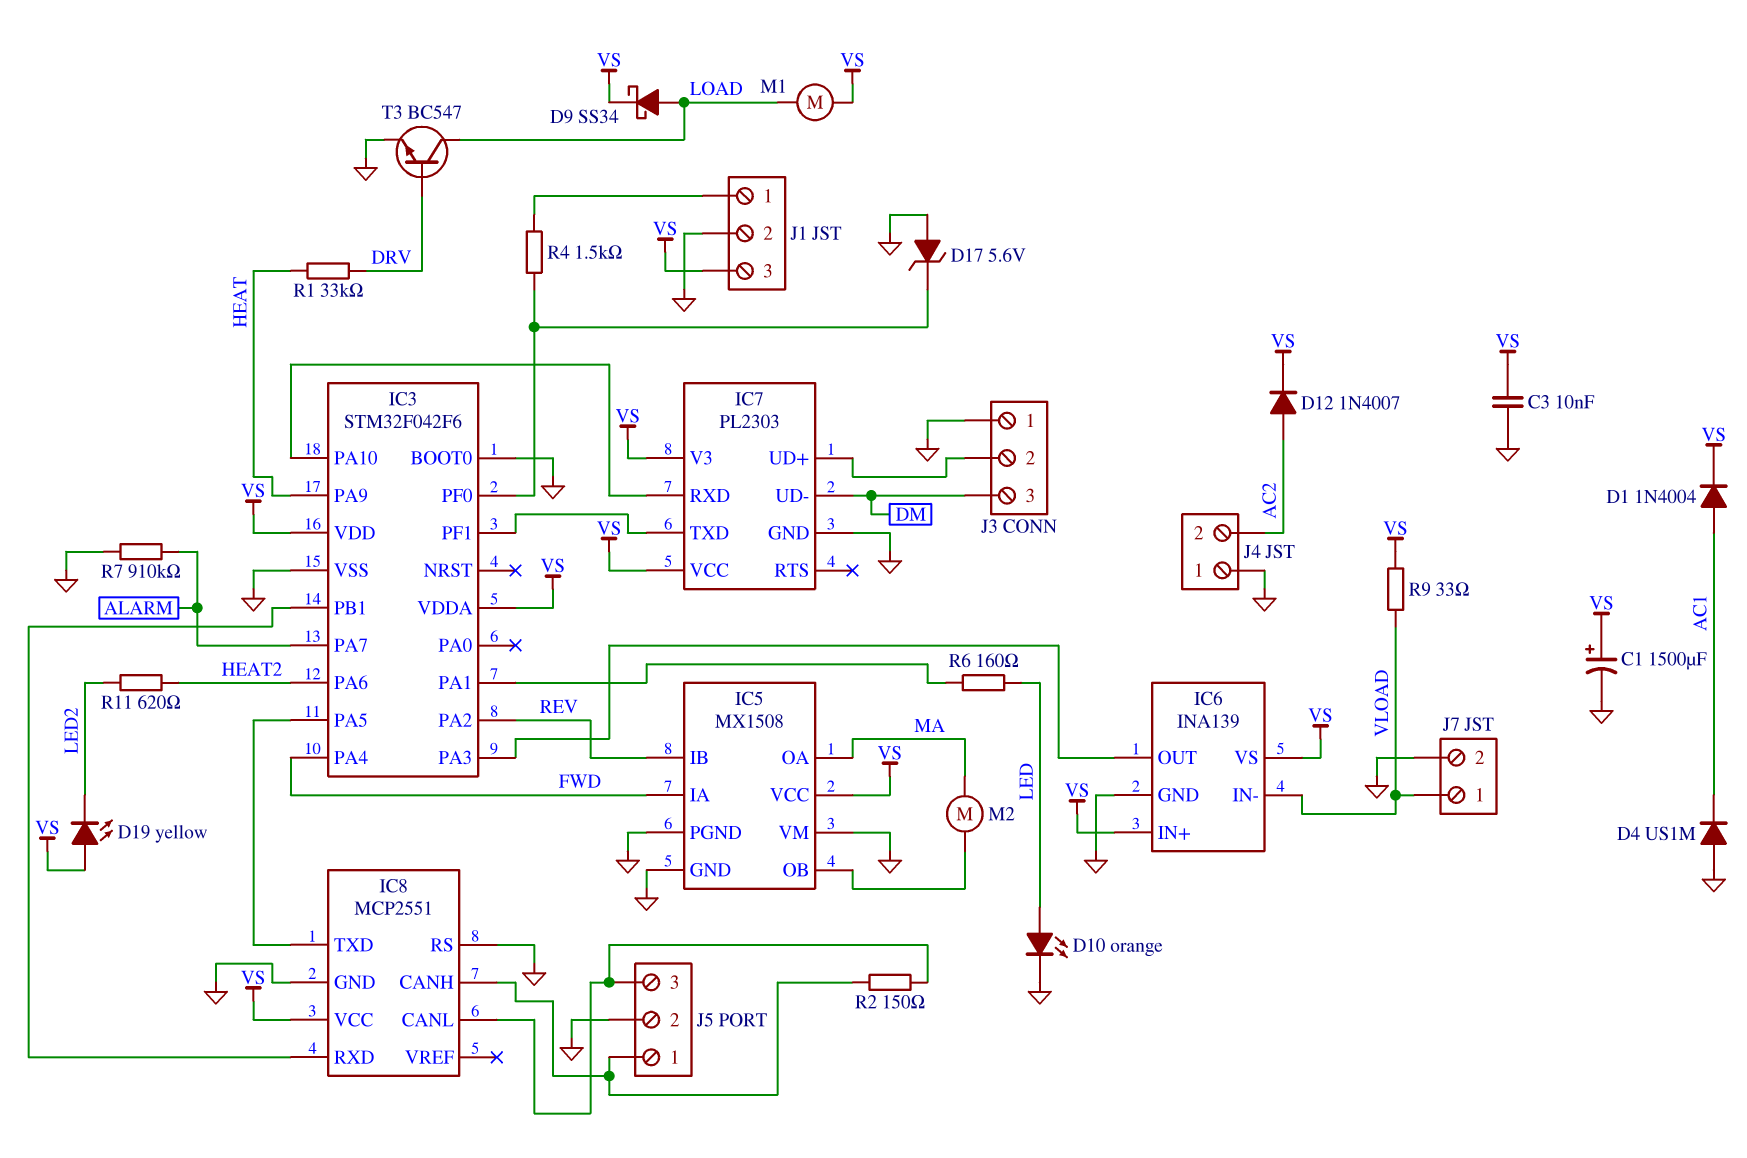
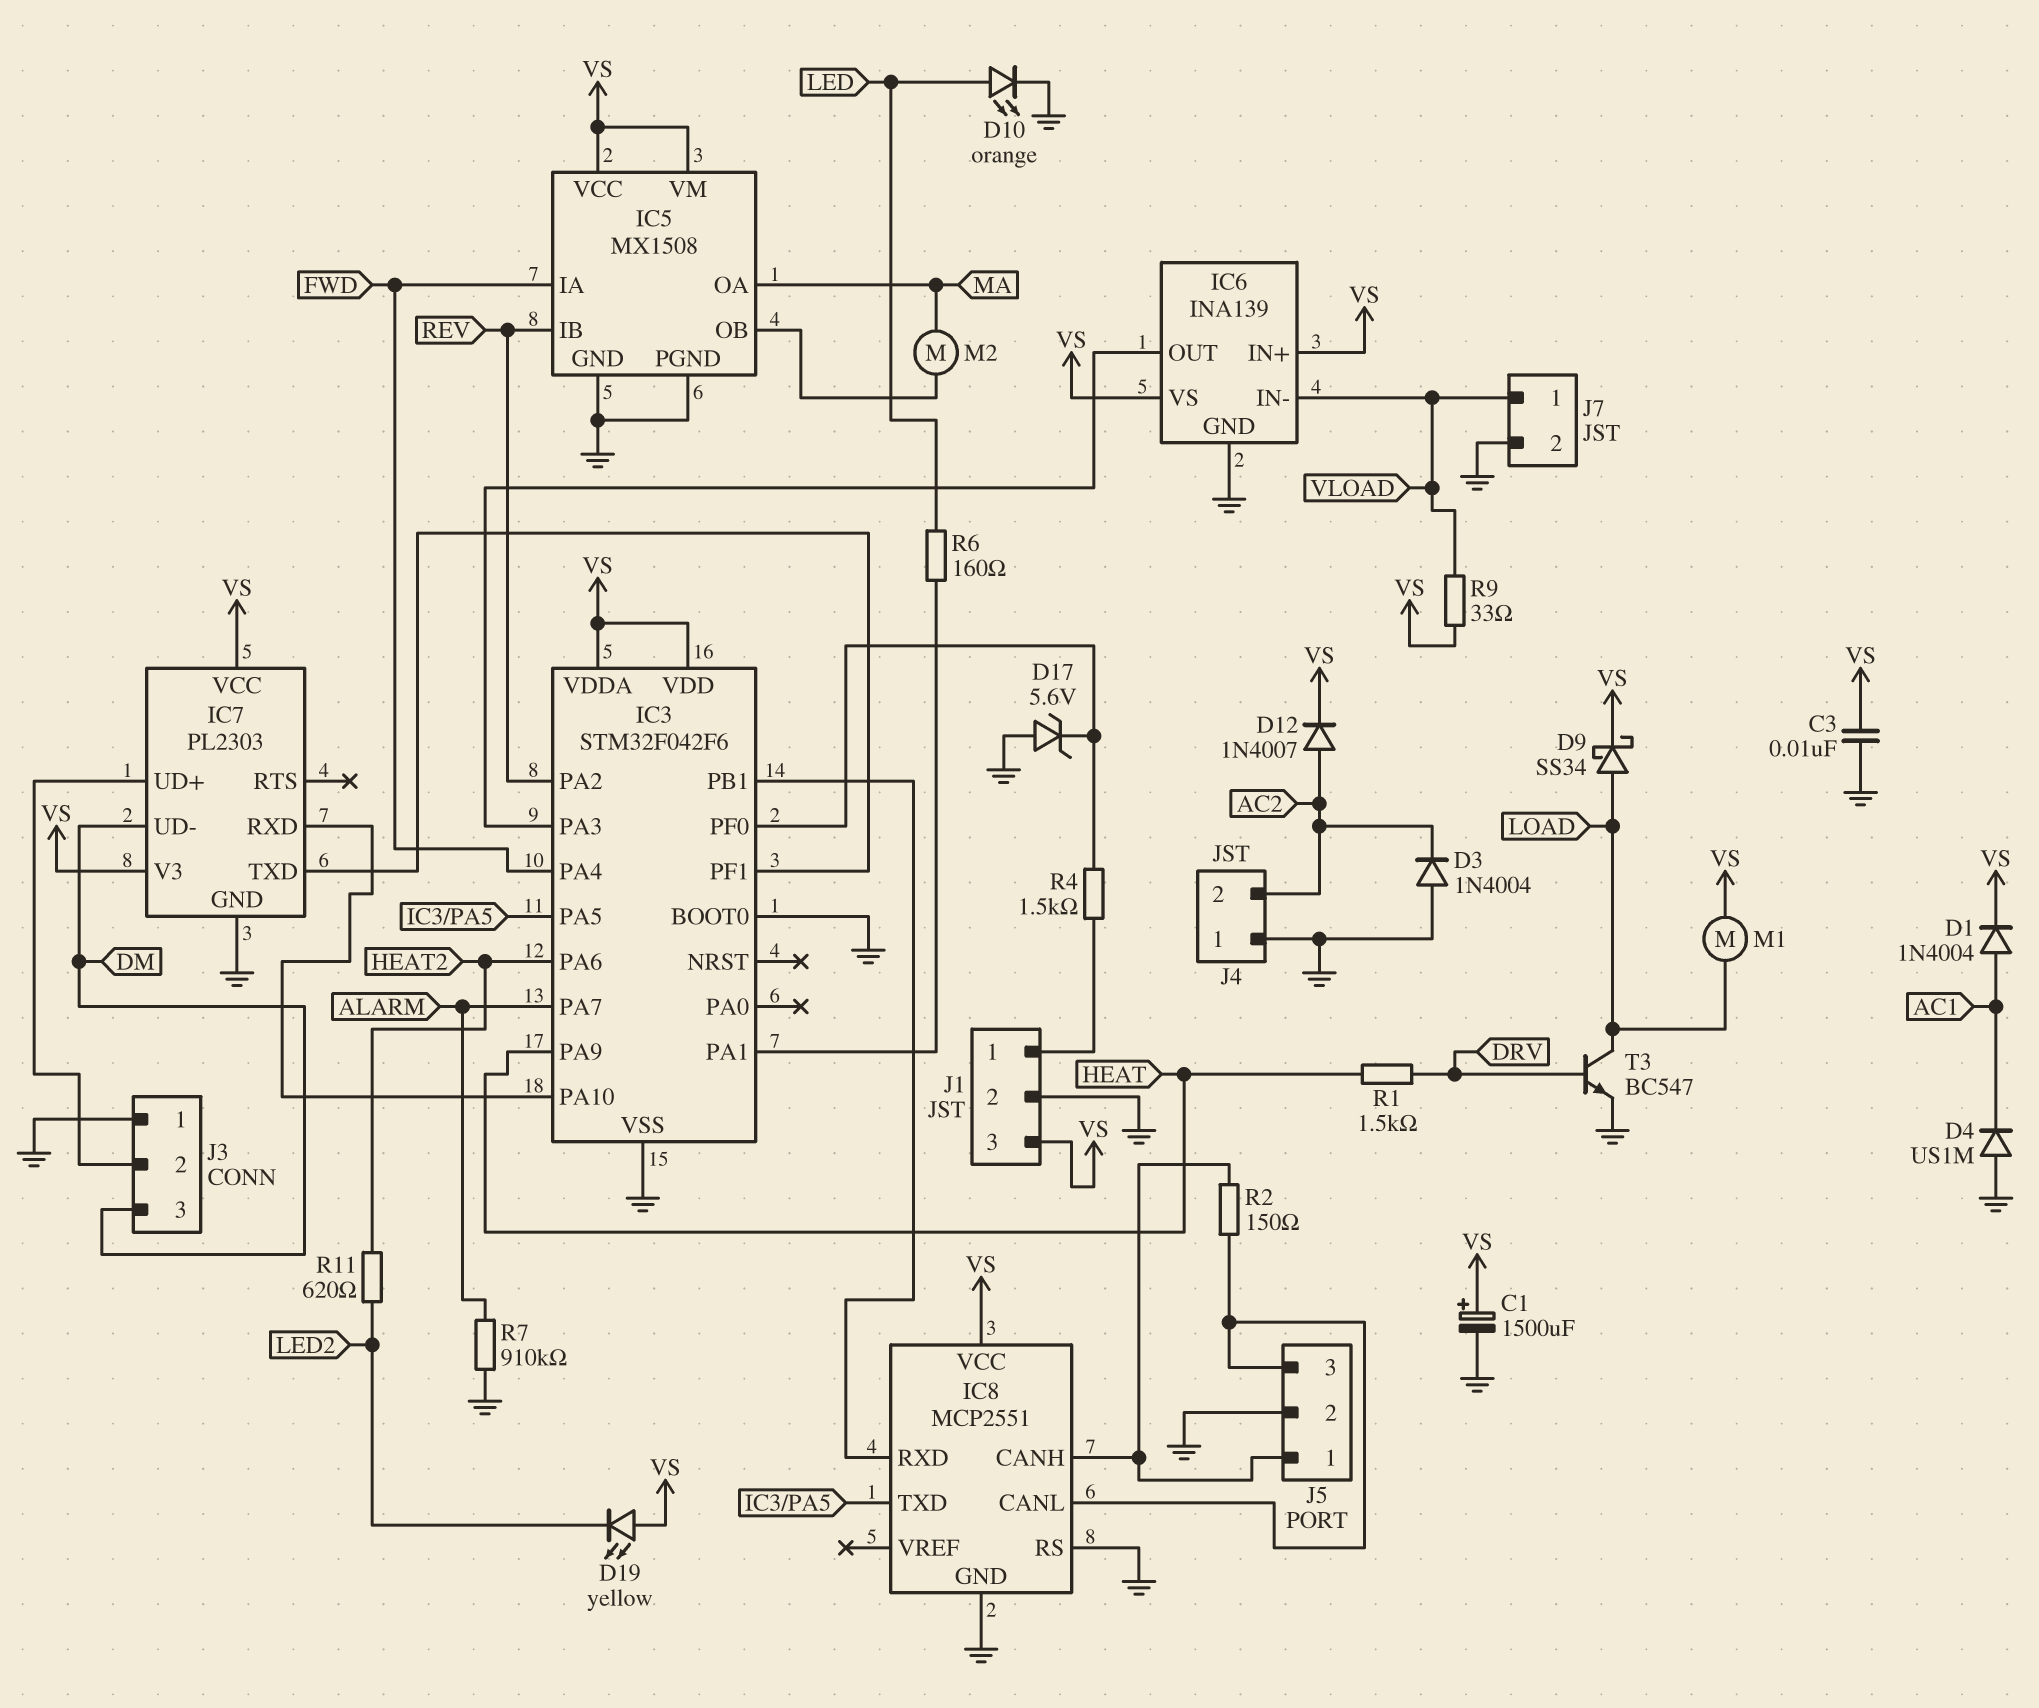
D3: none -> diode 1N4004 (A GND, K AC2)
IC5 pin VM: GND -> VS
R1: 33k (DRV, HEAT) -> 1.5k (DRV, HEAT)

